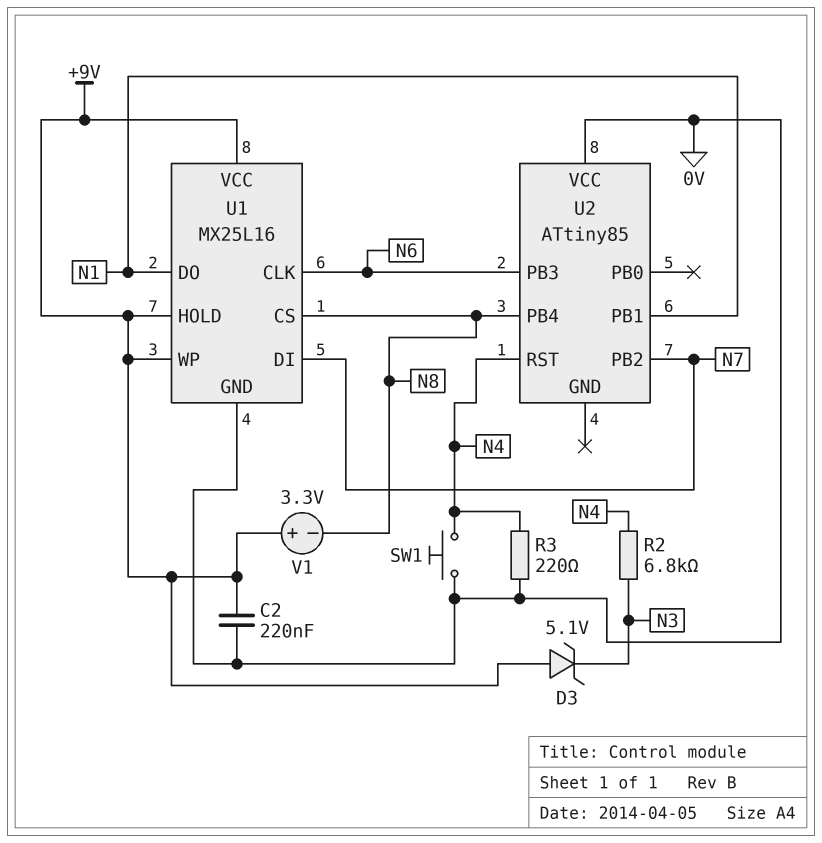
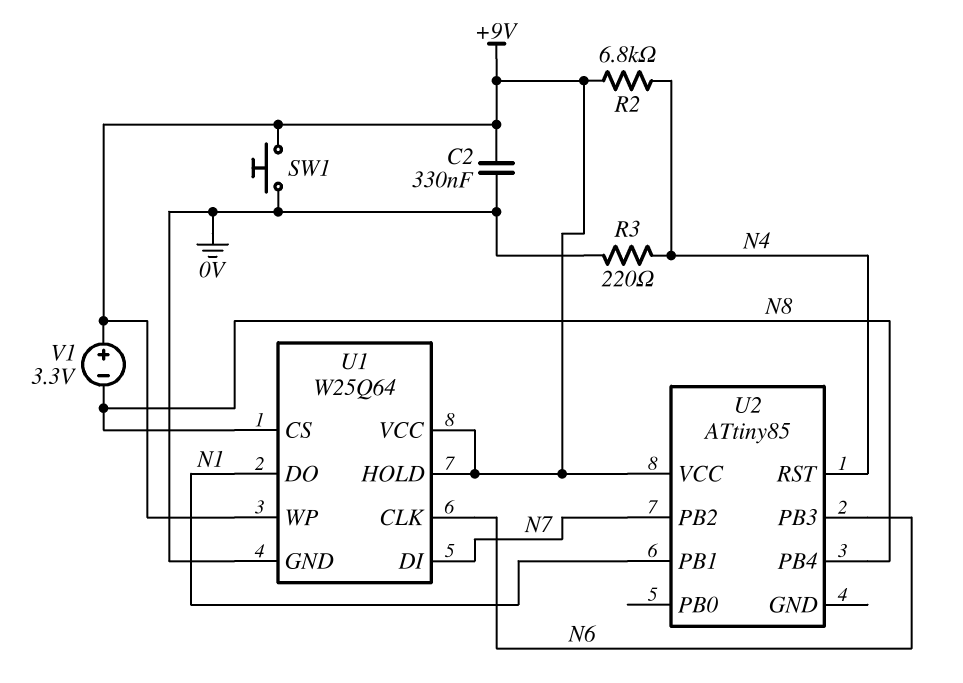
C2: 220nF (+9V, 0V) -> 330nF (+9V, 0V)
D3: zener 5.1V (A +9V, K N3) -> none
R2: 6.8k (N3, N4) -> 6.8k (+9V, N4)
SW1: button (0V, N4) -> button (+9V, 0V)
U1: MX25L16 -> W25Q64
U2 pin VCC: 0V -> +9V

